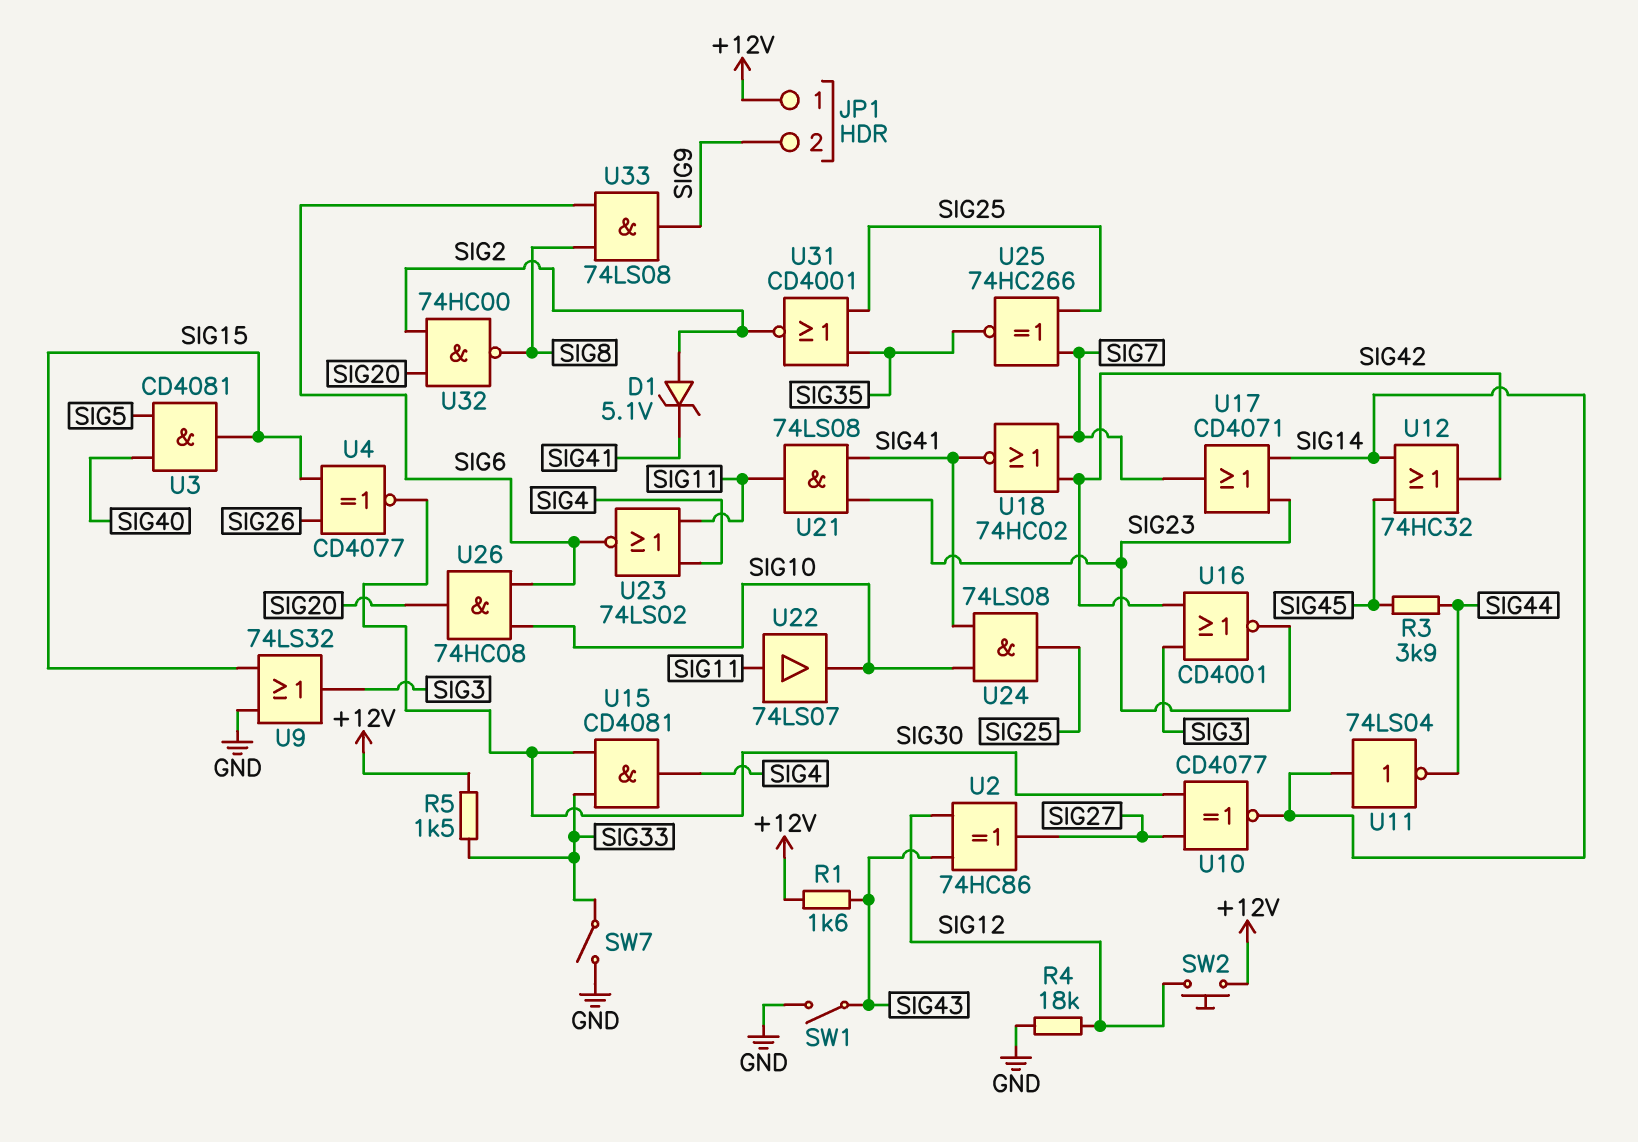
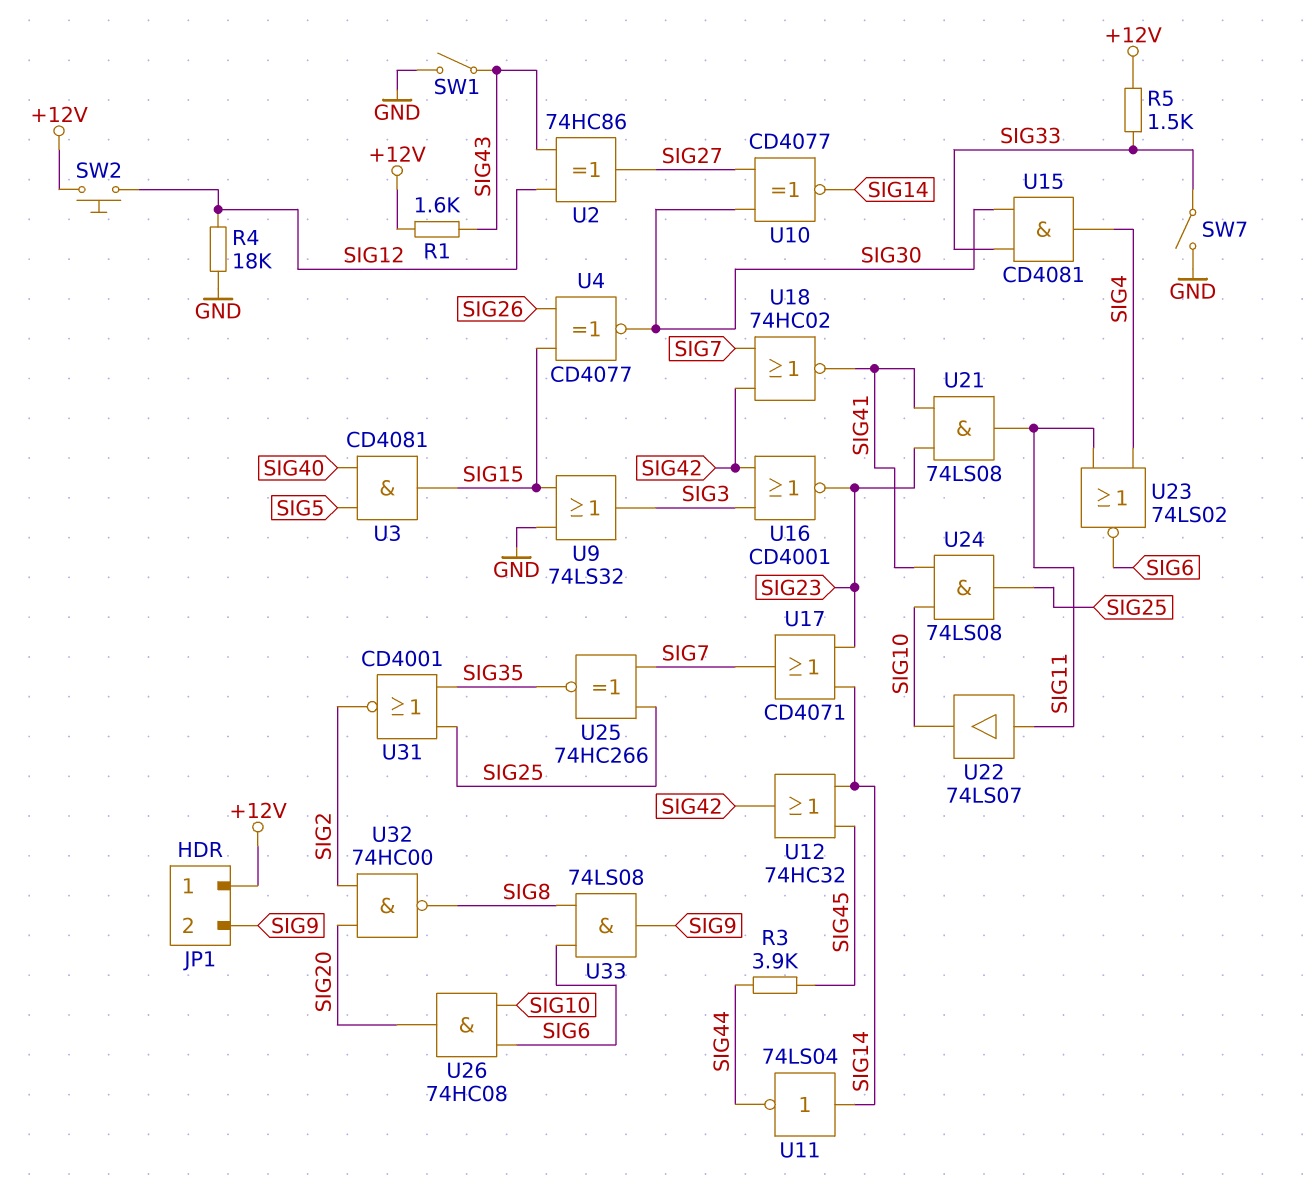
D1: zener 5.1V (A SIG2, K SIG41) -> none

